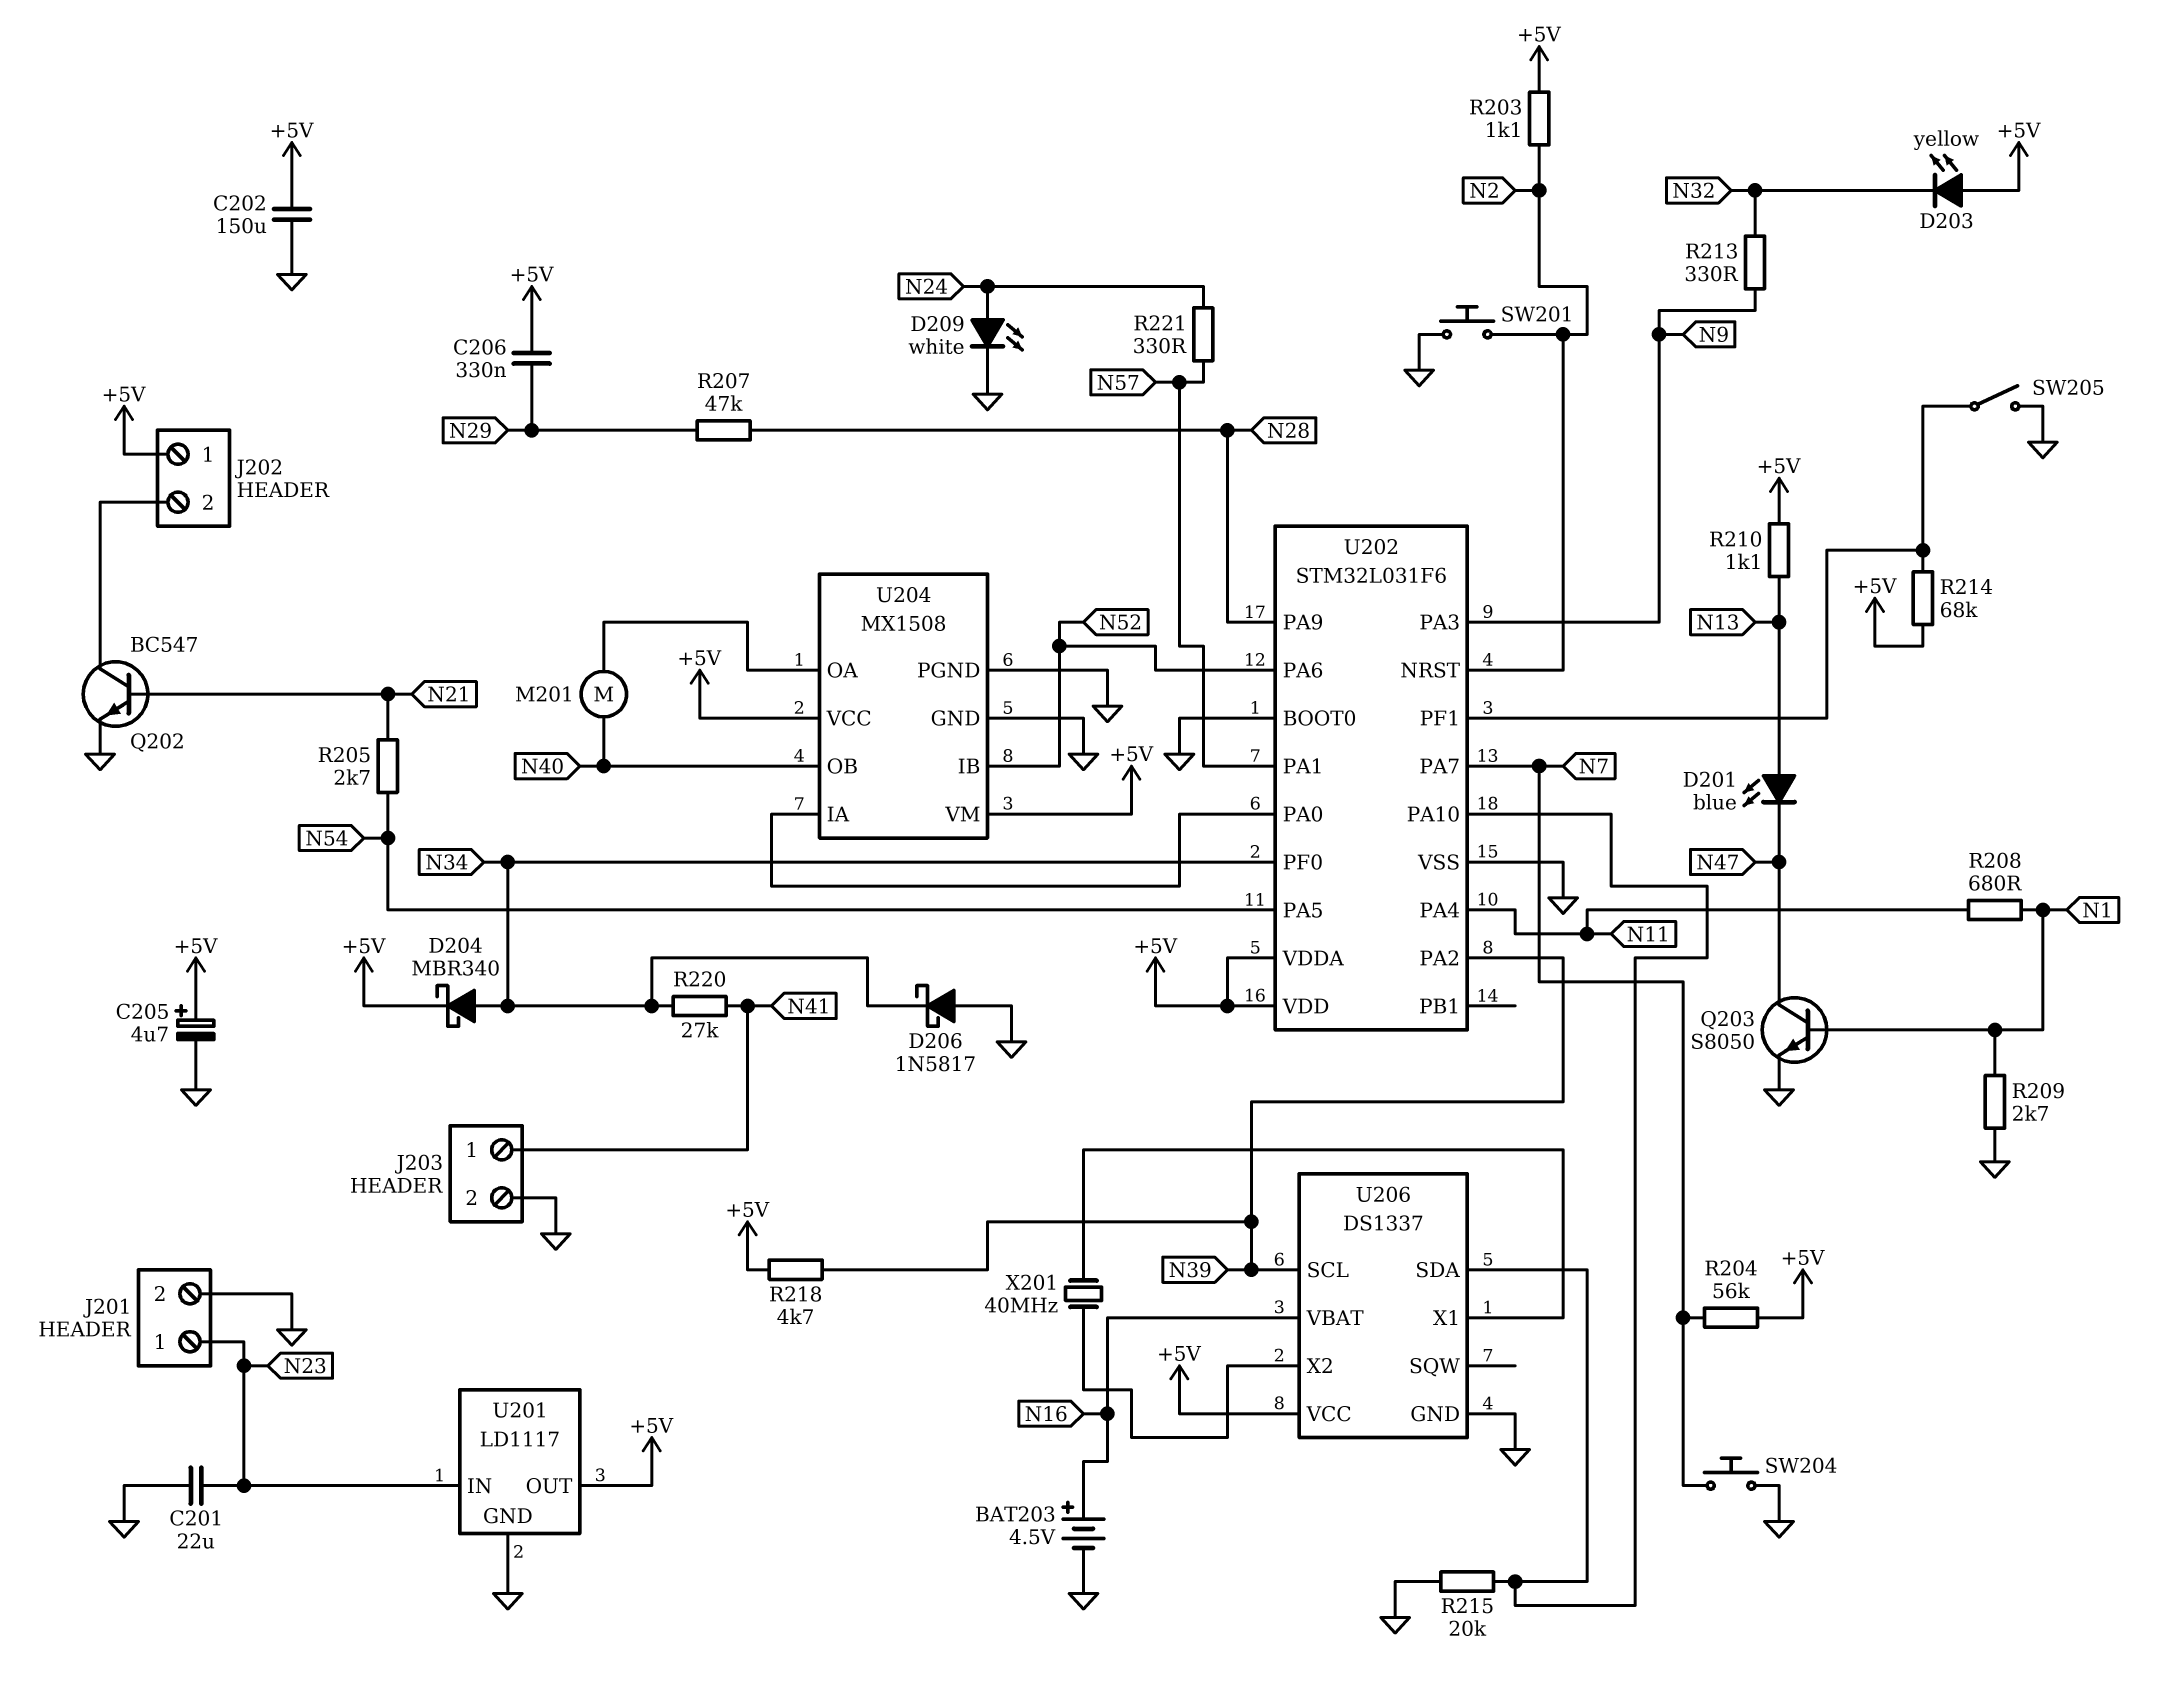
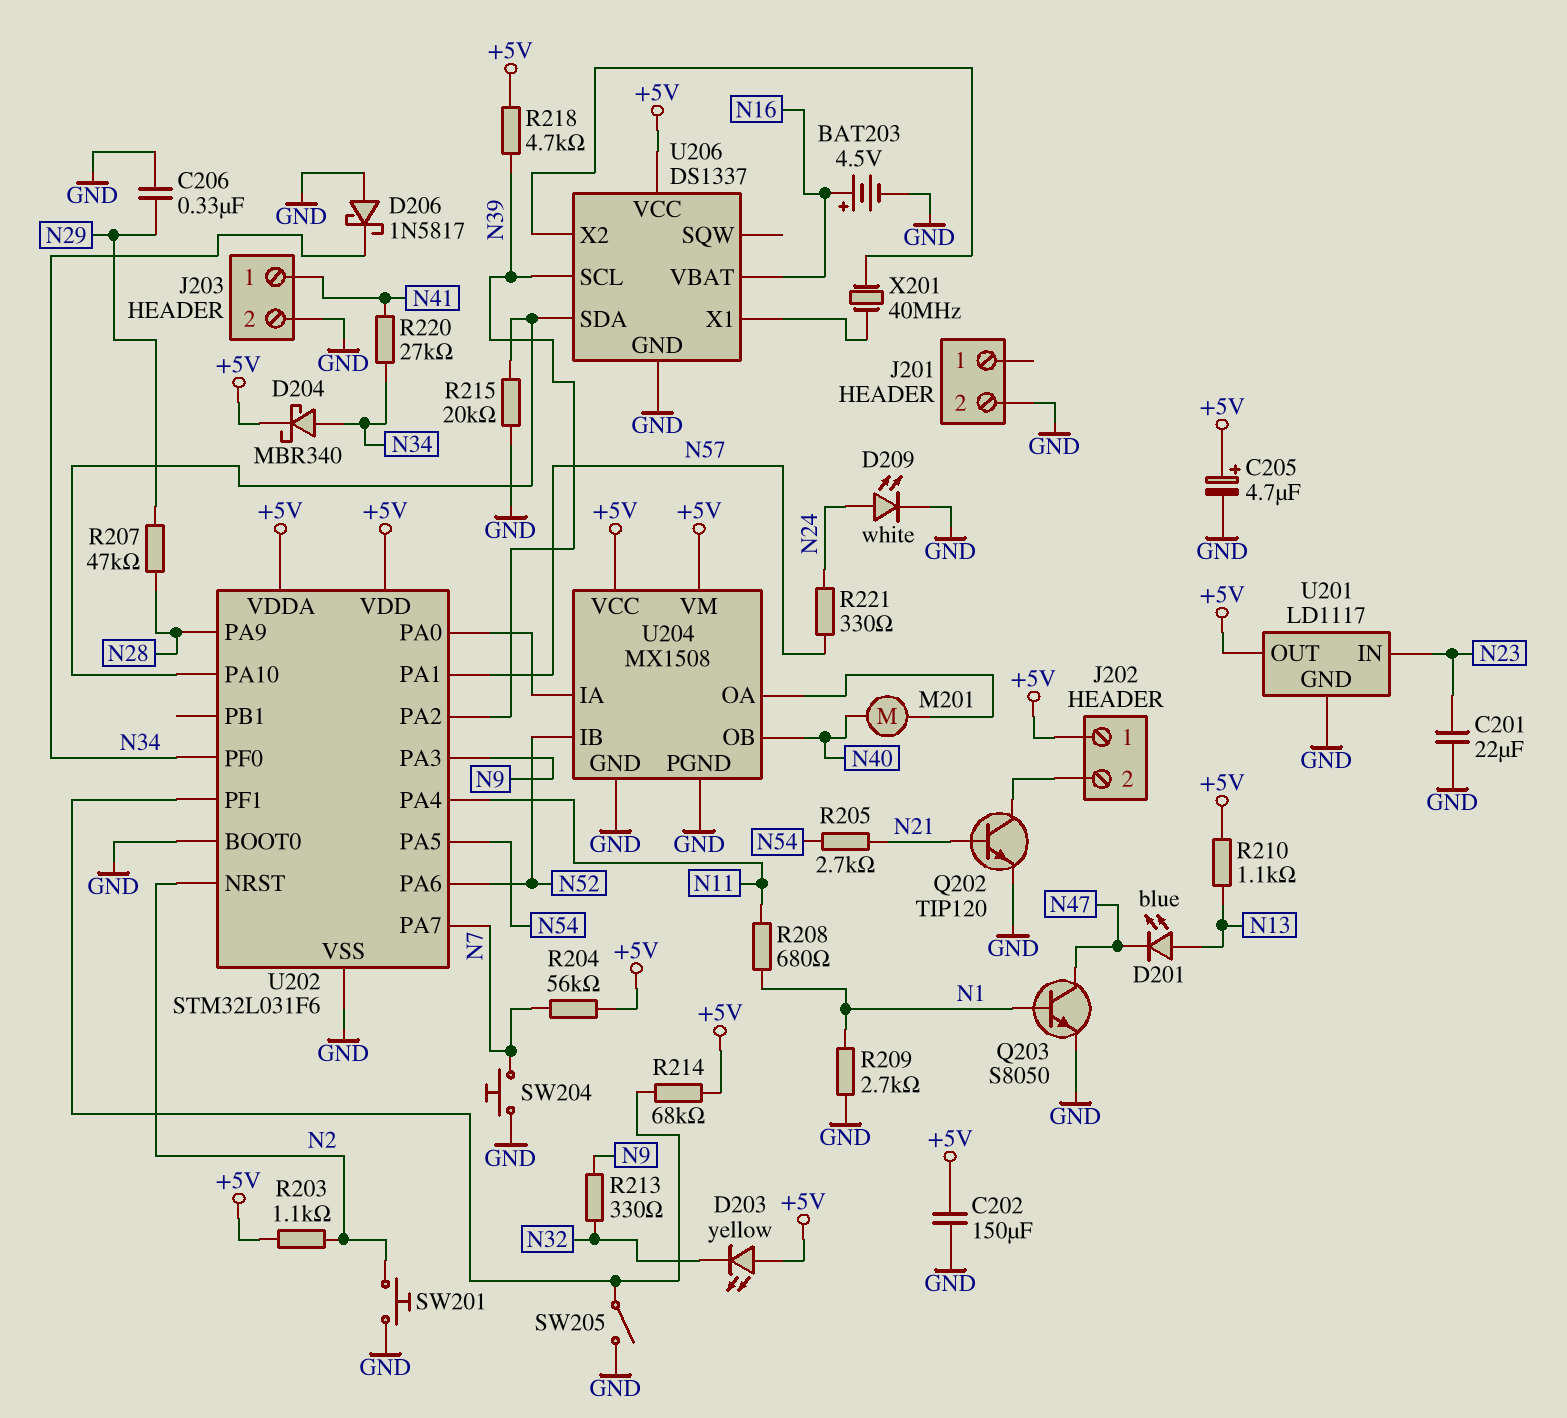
C206: 330nF (+5V, N29) -> 330nF (GND, N29)
J201 pin 1: N23 -> none
Q202: NPN BC547 (B N21, C J202/2, E GND) -> NPN TIP120 (B N21, C J202/2, E GND)

